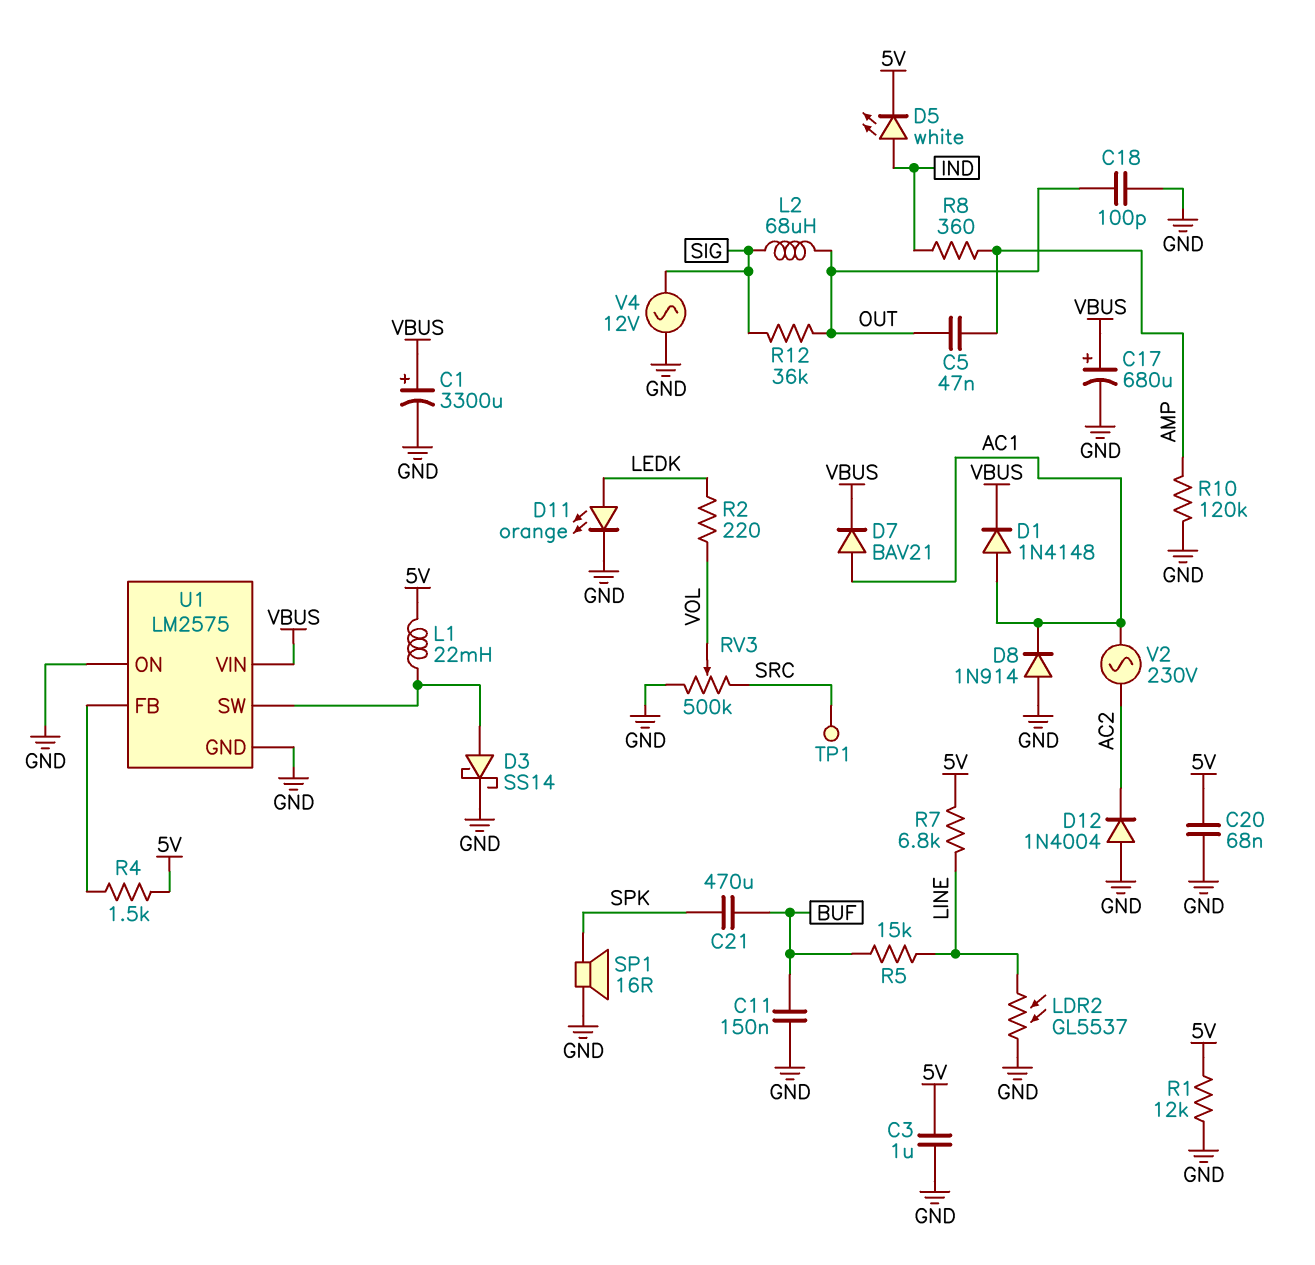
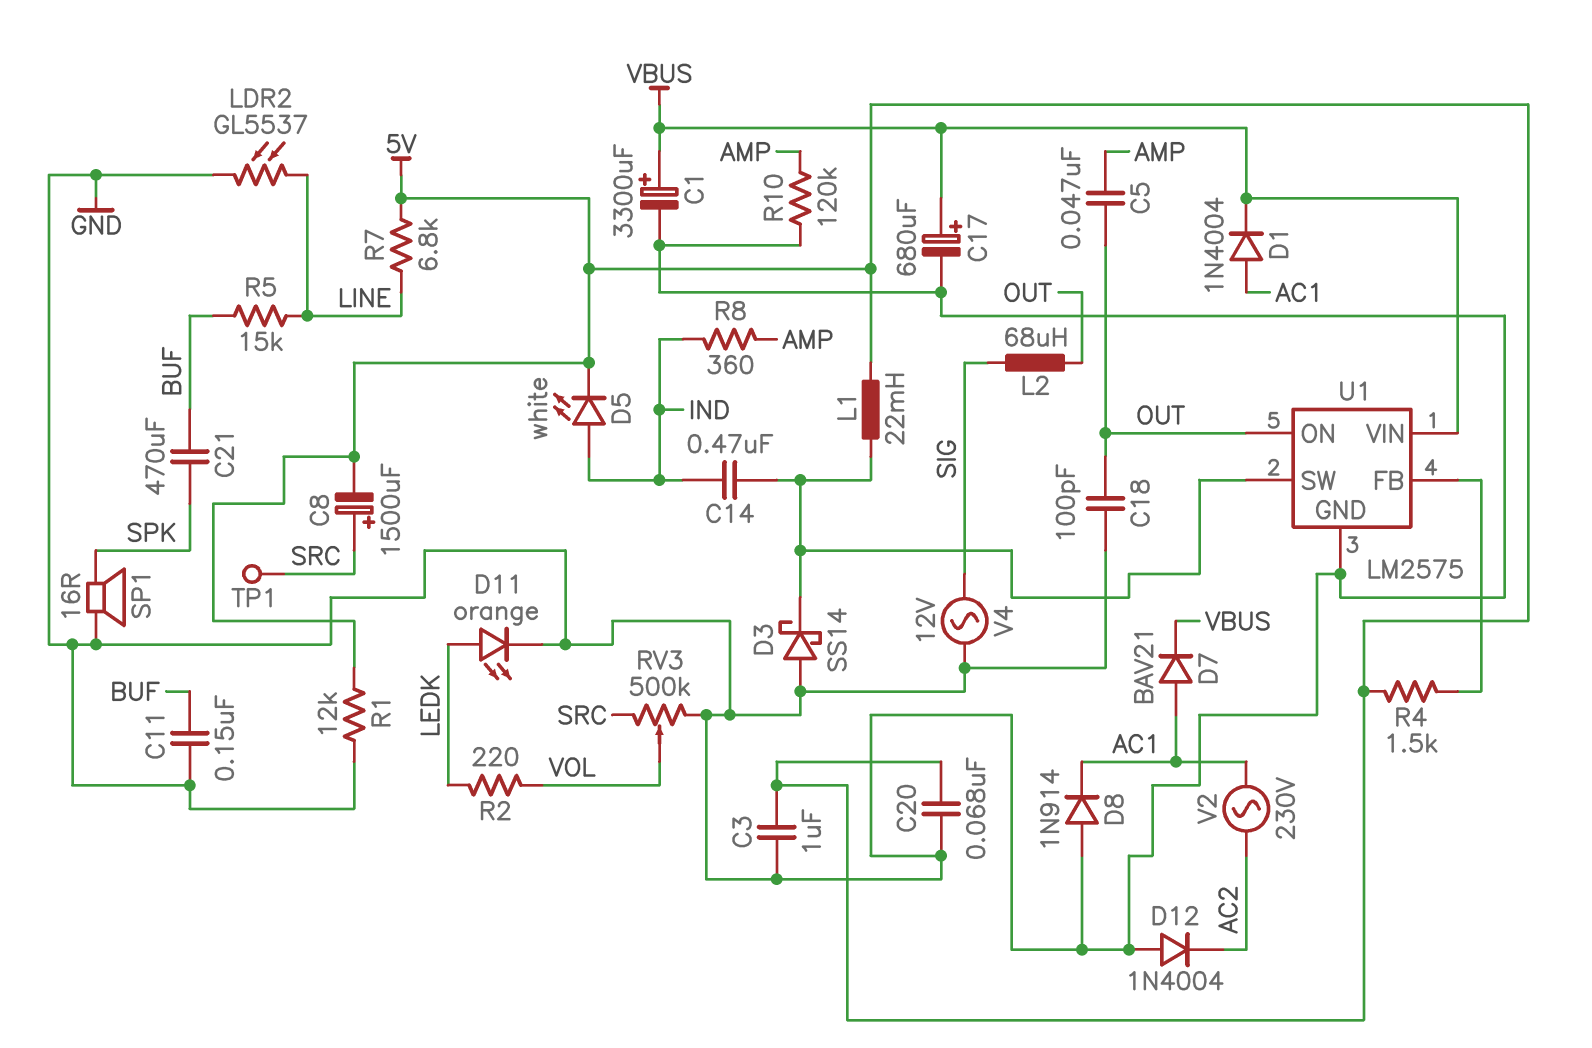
C8: none -> 1500uF (plus SRC, minus 5V)
C14: none -> 470nF (IND, U1/SW)
D1: diode 1N4148 (A AC1, K VBUS) -> diode 1N4004 (A AC1, K VBUS)
D3: schottky SS14 (A U1/SW, K GND) -> schottky SS14 (A GND, K U1/SW)
R12: 36k (OUT, SIG) -> none
U1 pin ON: GND -> OUT

